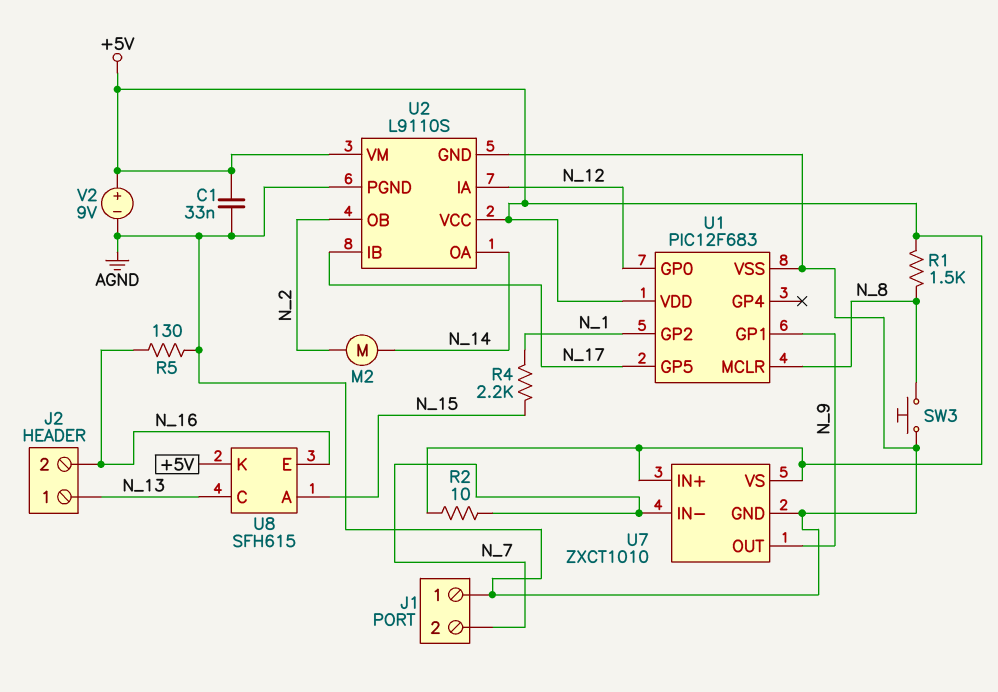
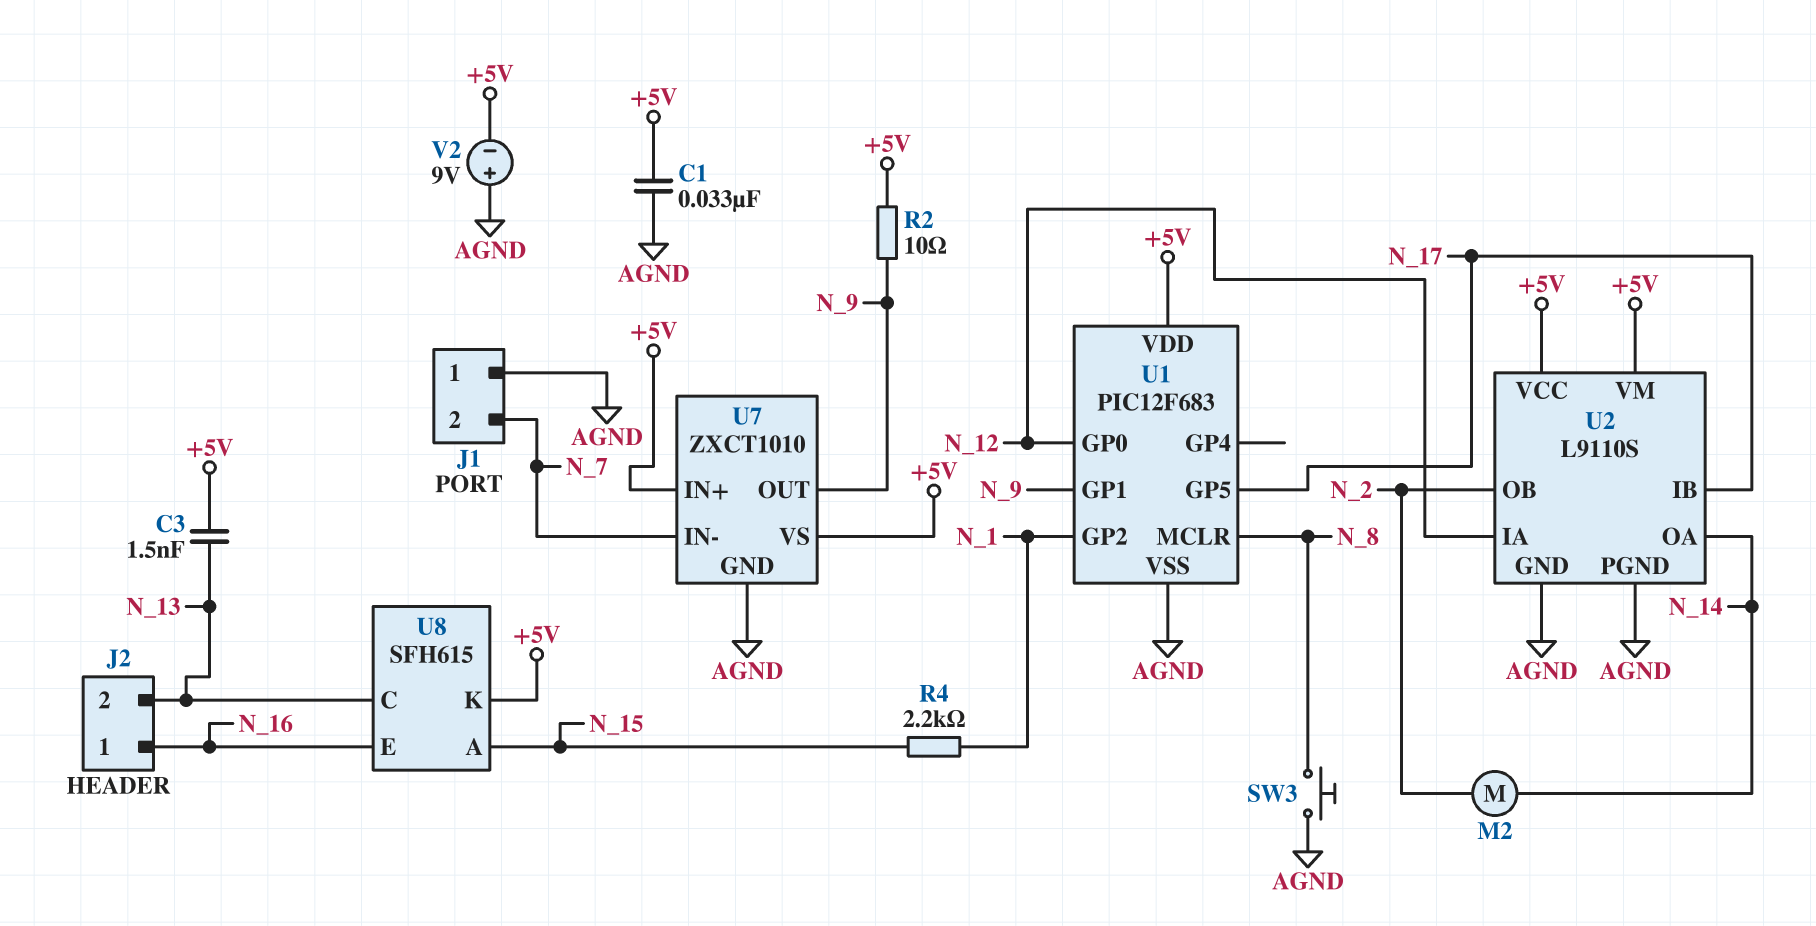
C3: none -> 1.5nF (+5V, N_13)
J2 pin 1: N_13 -> N_16
J2 pin 2: N_16 -> N_13
R1: 1.5k (+5V, N_8) -> none
R2: 10 (+5V, N_7) -> 10 (+5V, N_9)
R5: 130 (AGND, N_16) -> none
V2: 9V (plus +5V, minus AGND) -> 9V (plus AGND, minus +5V)

